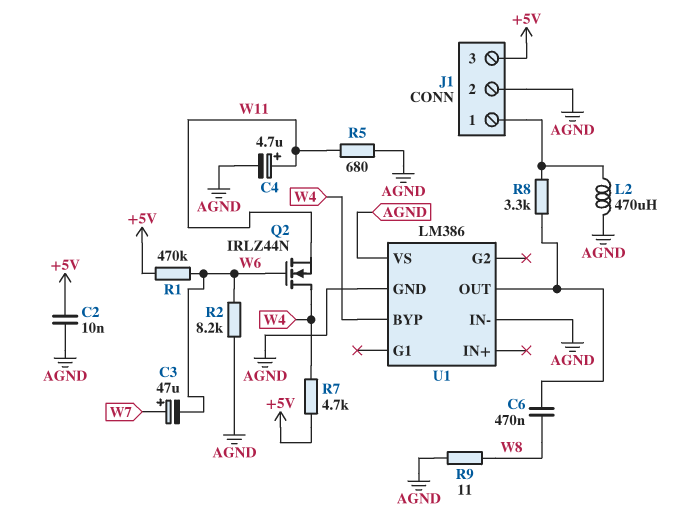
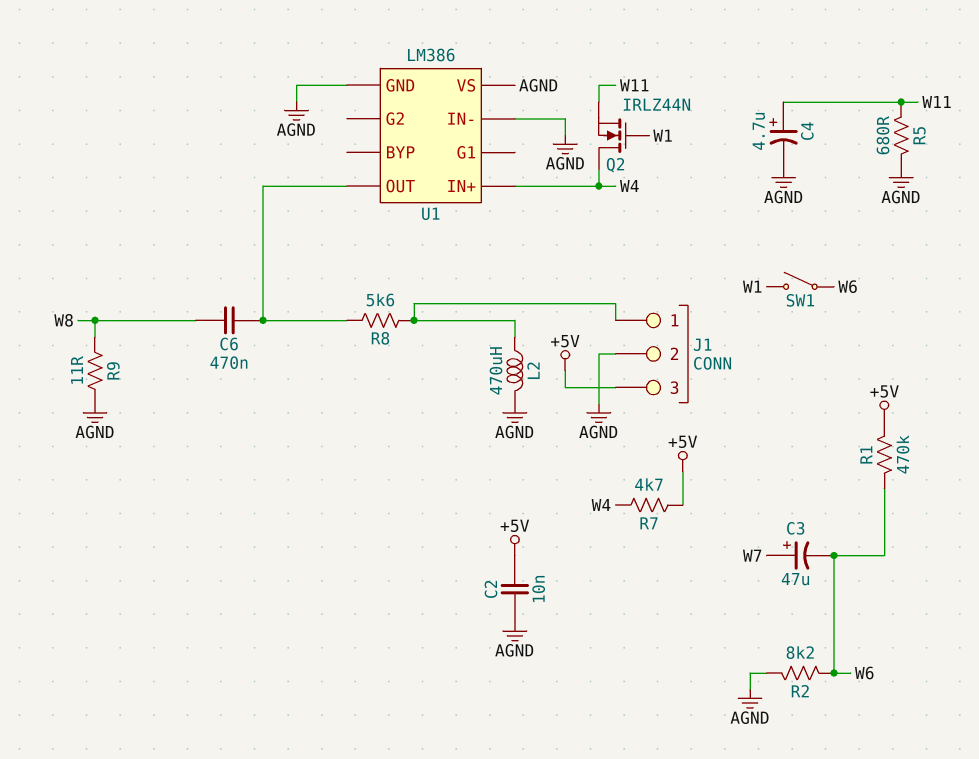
Q2: NMOS IRLZ44N (G W6, D W4, S W11) -> NMOS IRLZ44N (G W1, D W4, S W11)
R8: 3.3k (J1/1, U1/OUT) -> 5.6k (J1/1, U1/OUT)
SW1: none -> switch (W1, W6)
U1 pin BYP: W4 -> none
U1 pin IN+: none -> W4

